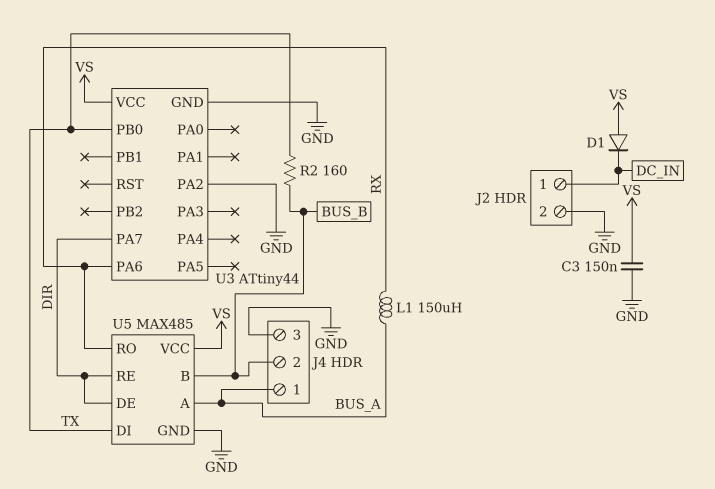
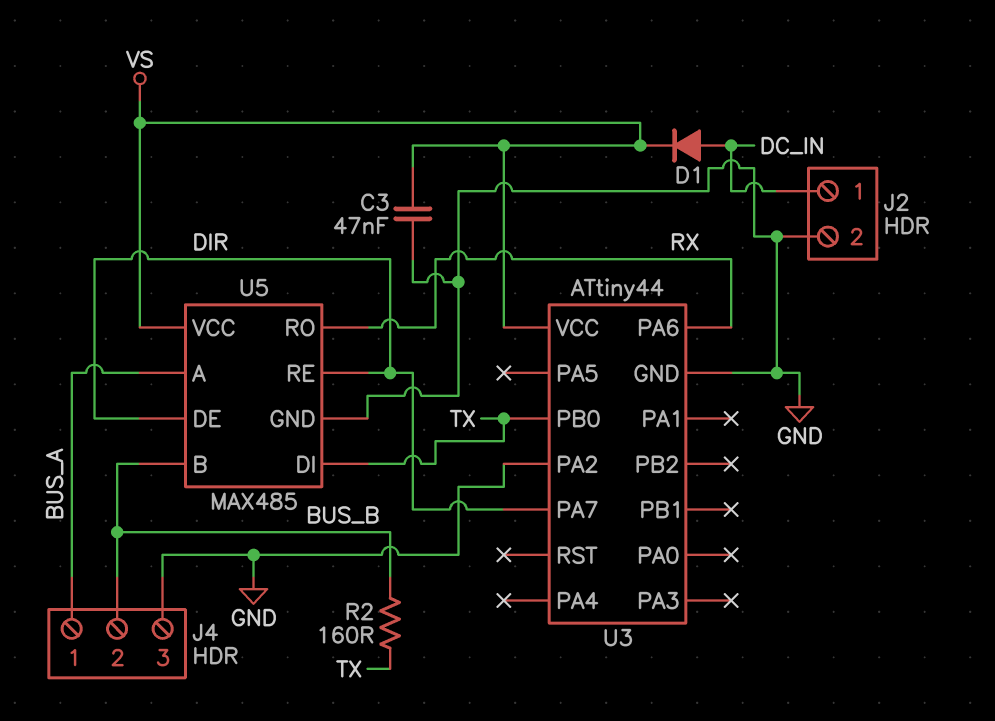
C3: 150nF (GND, VS) -> 47nF (GND, VS)
D1: diode (A VS, K DC_IN) -> diode (A DC_IN, K VS)
L1: 150uH (BUS_A, RX) -> none

